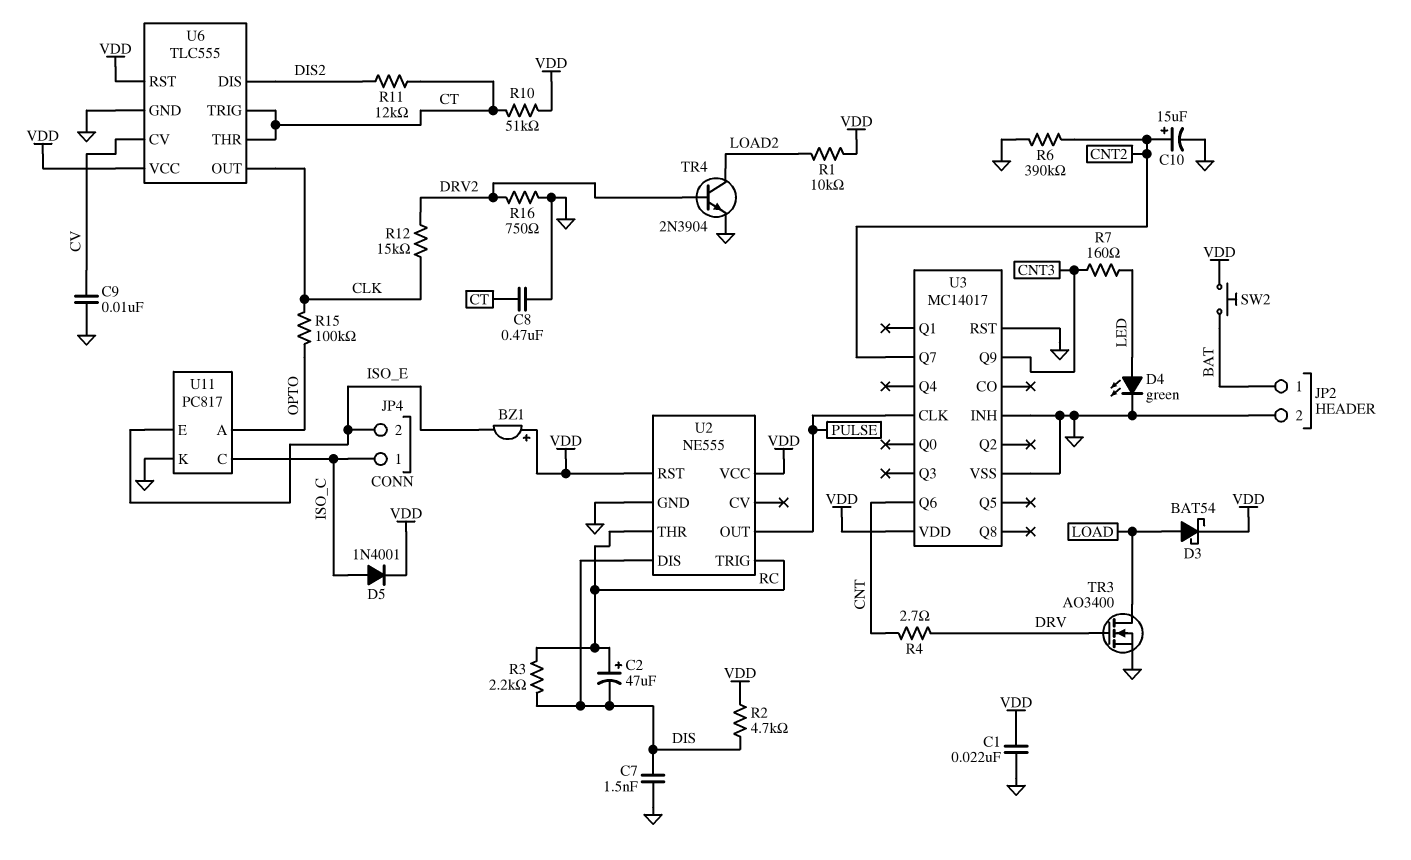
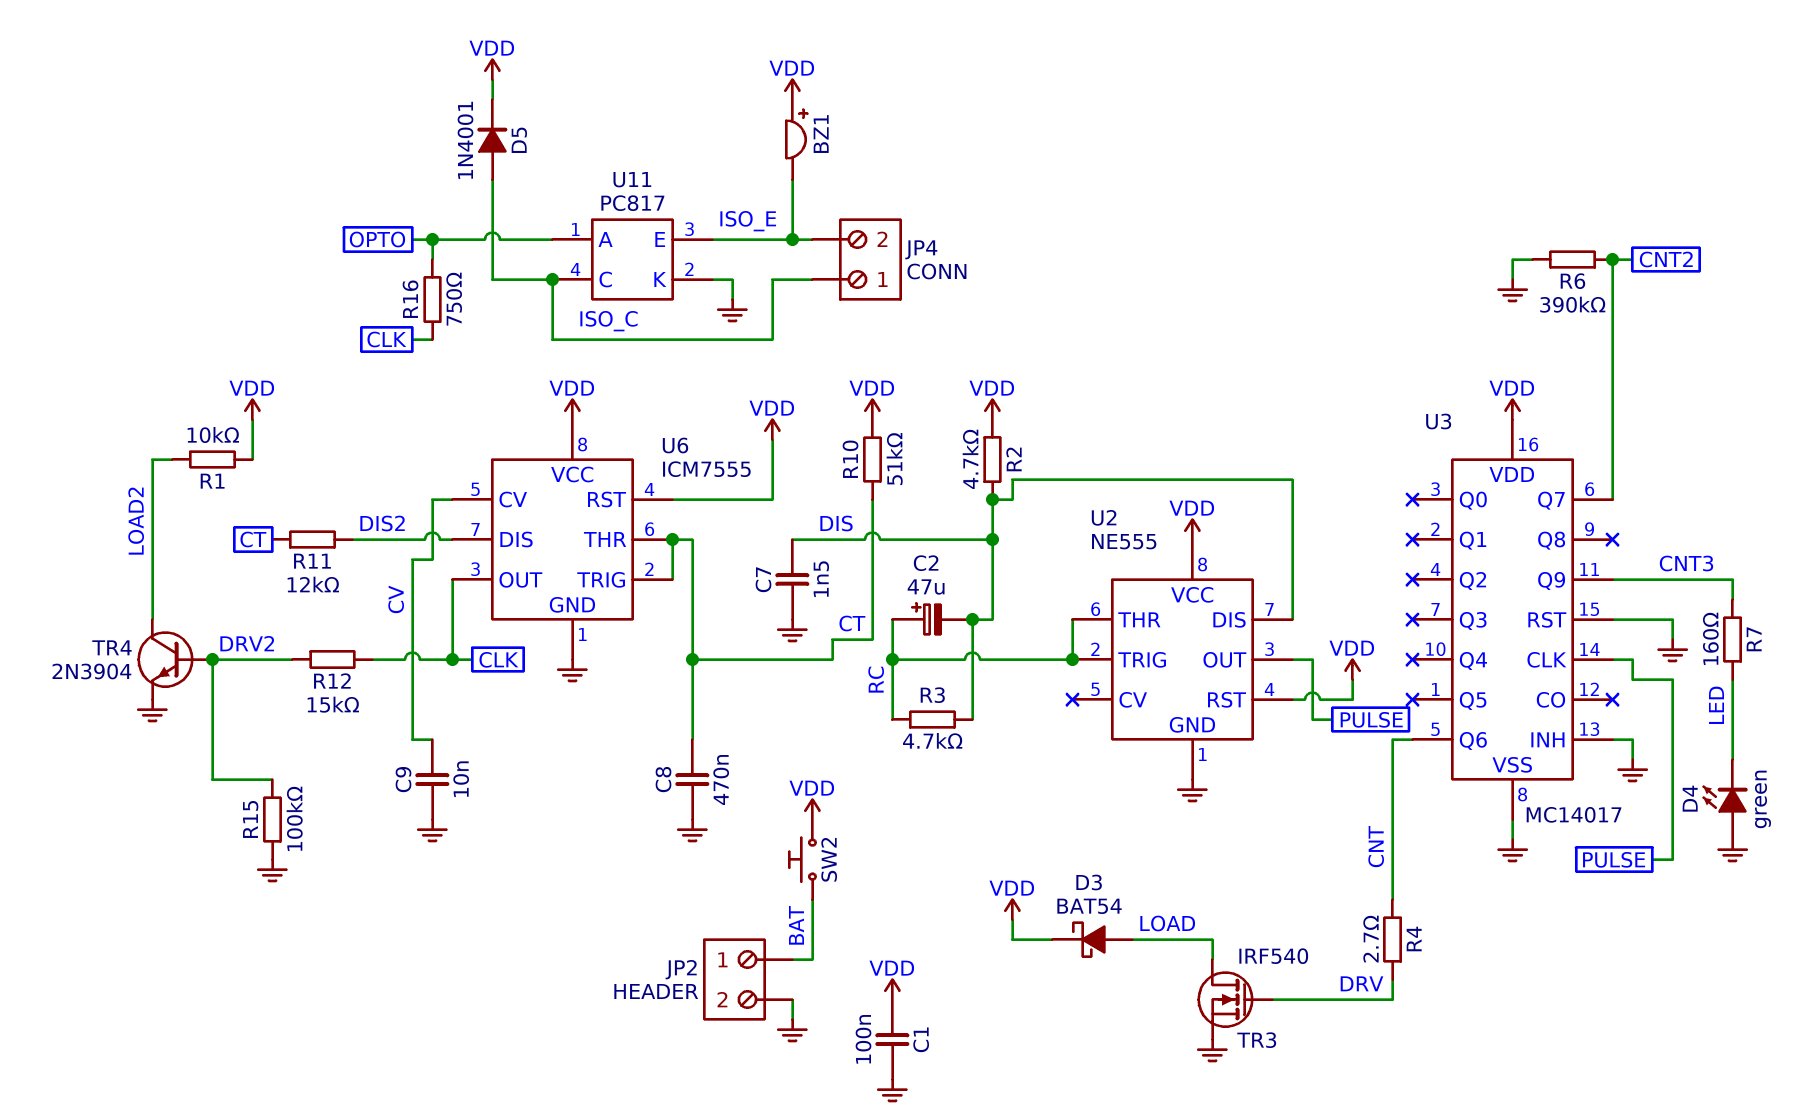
C1: 22nF (GND, VDD) -> 100nF (GND, VDD)
C10: 15uF (plus CNT2, minus GND) -> none
D4: LED green (A LED, K GND) -> LED green (A GND, K LED)
R3: 2.2k (DIS, RC) -> 4.7k (DIS, RC)
R15: 100k (CLK, OPTO) -> 100k (DRV2, GND)
R16: 750 (DRV2, GND) -> 750 (CLK, OPTO)
TR3: NMOS AO3400 (G DRV, D LOAD, S GND) -> NMOS IRF540 (G DRV, D LOAD, S GND)
U6: TLC555 -> ICM7555

